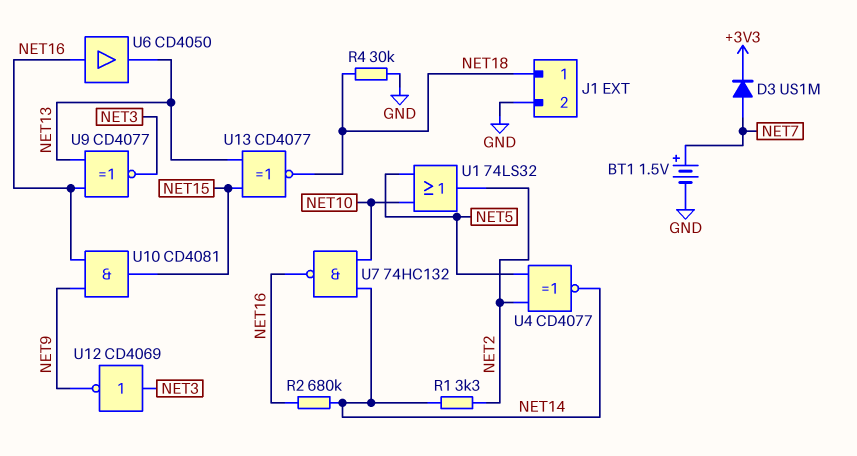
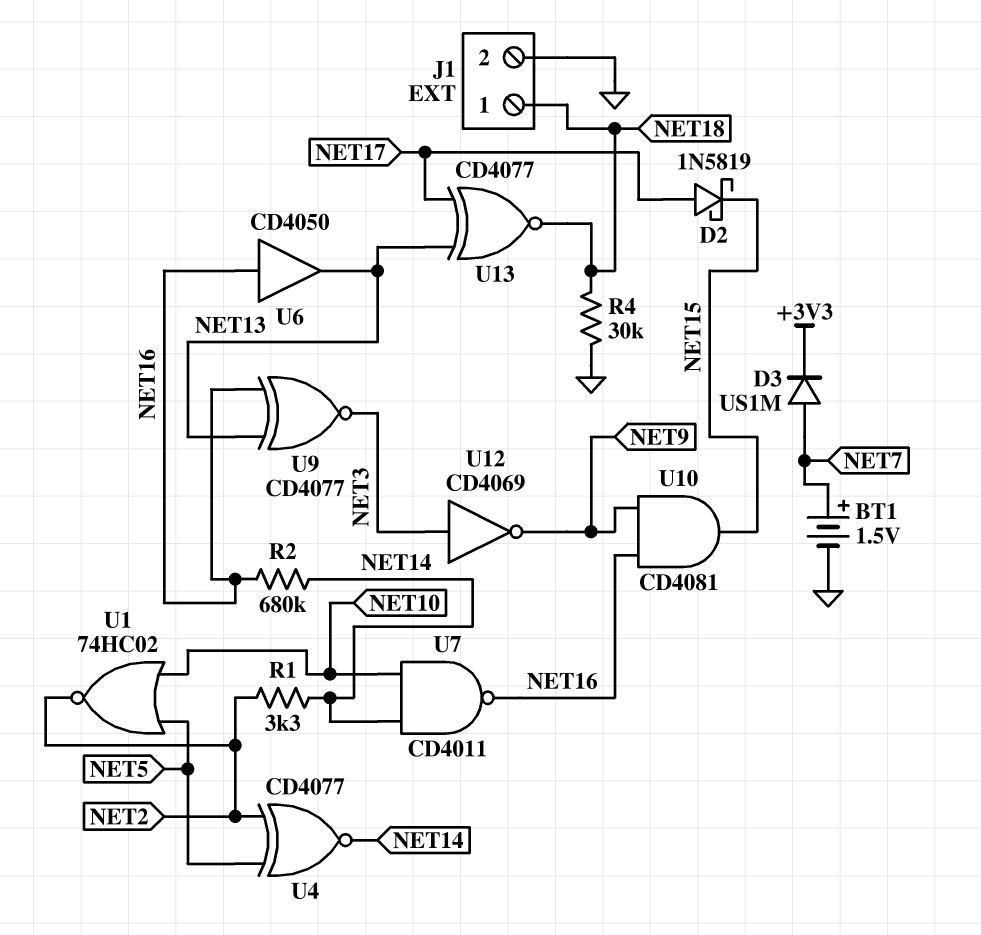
D2: none -> schottky 1N5819 (A NET17, K NET15)
U1: OR 74LS32 (in NET5, in NET10, out NET2) -> NOR 74HC02 (in NET5, in NET10, out NET2)
U7: NAND 74HC132 (in NET10, in NET14, out NET16) -> NAND CD4011 (in NET10, in NET14, out NET16)
U13: XNOR CD4077 (in NET13, in NET15, out NET18) -> XNOR CD4077 (in NET13, in NET17, out NET18)

